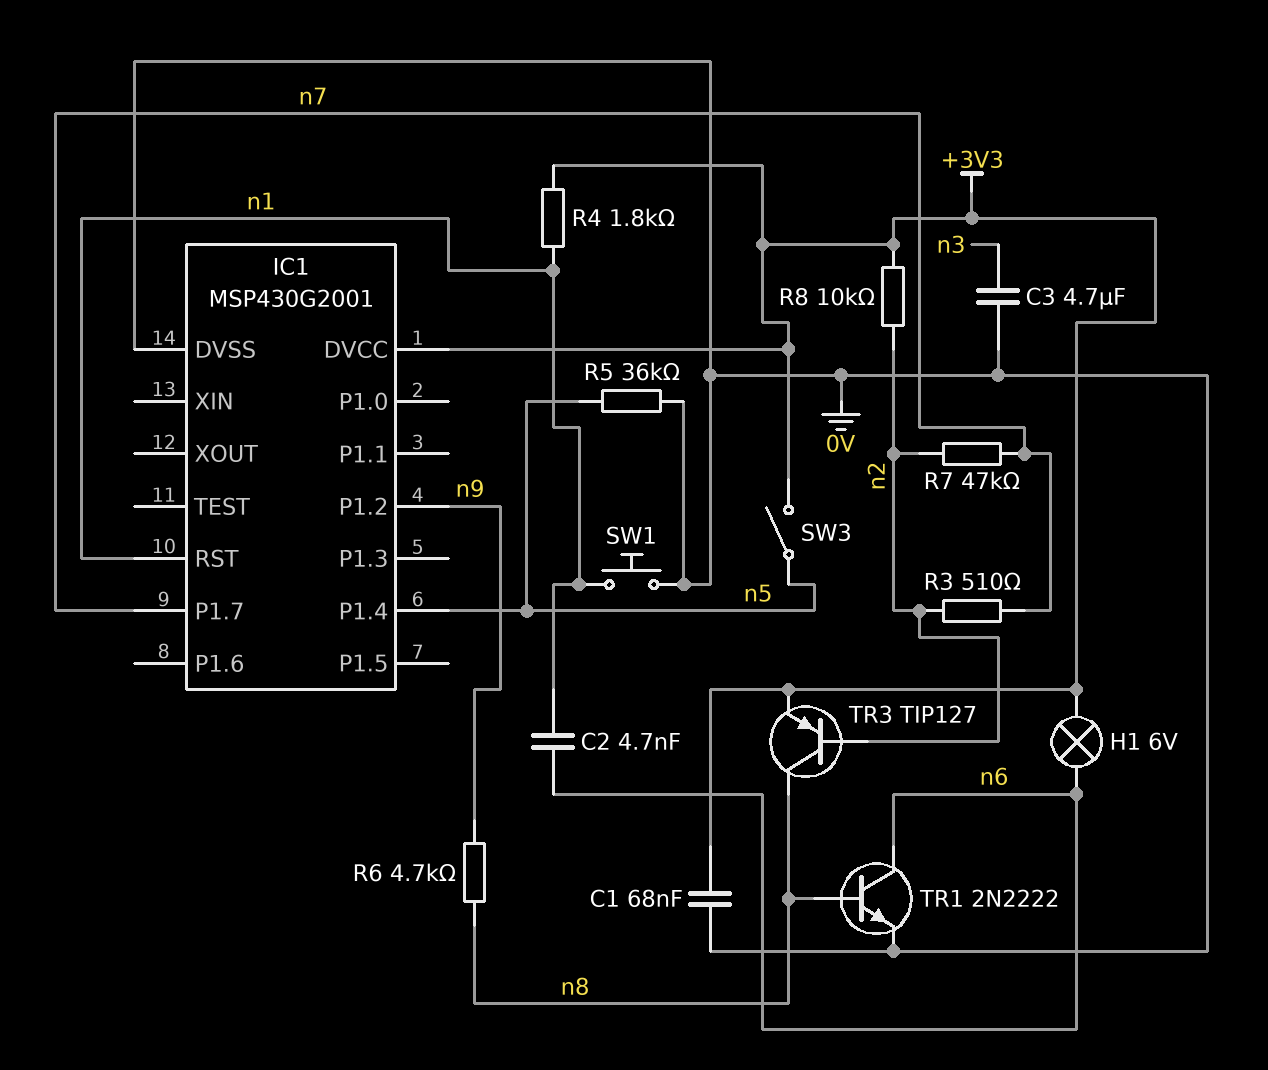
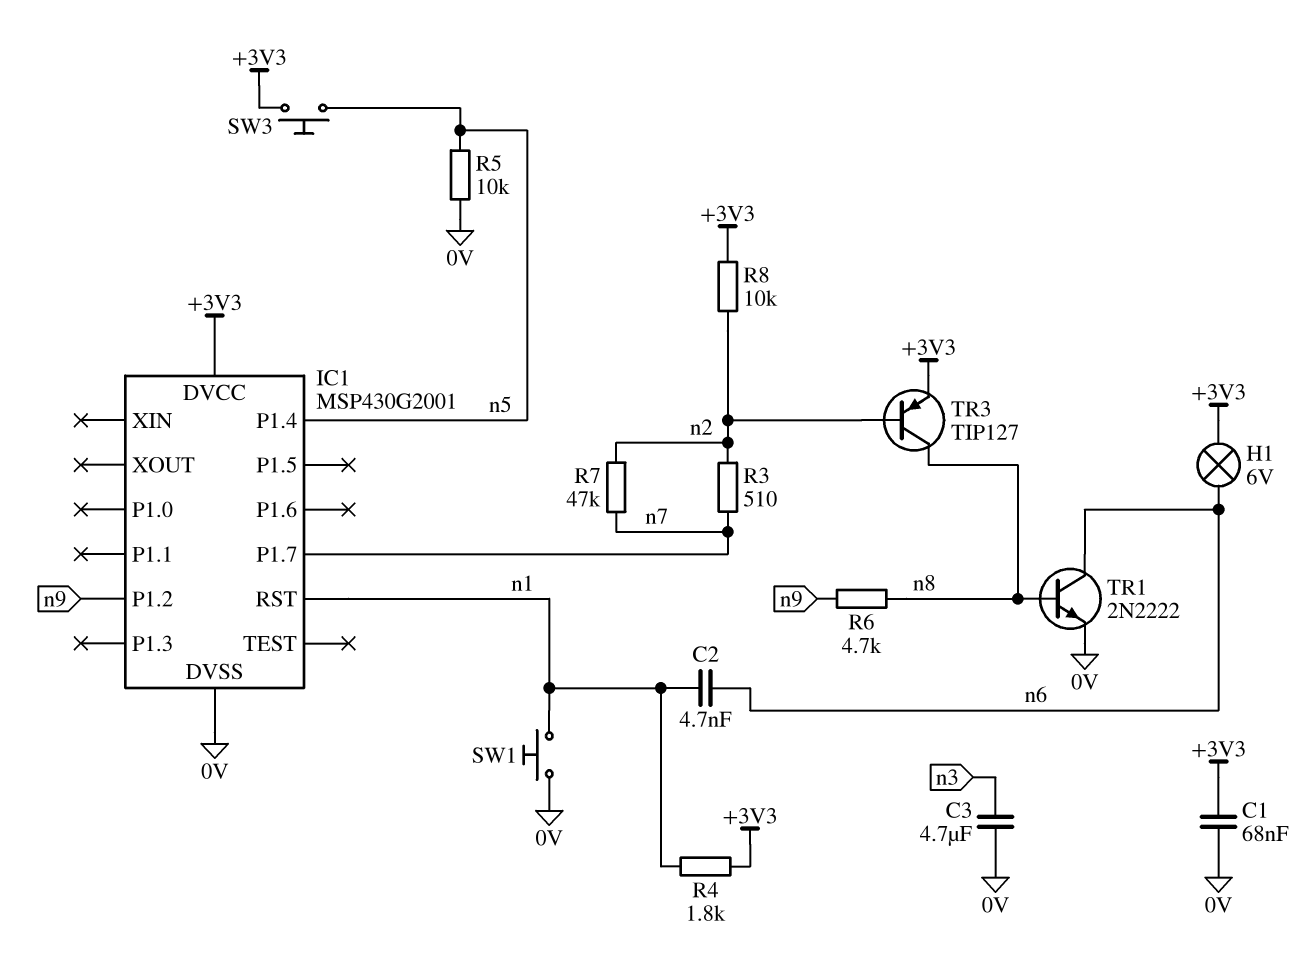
R5: 36k (0V, n5) -> 10k (0V, n5)
SW3: switch (+3V3, n5) -> button (+3V3, n5)

